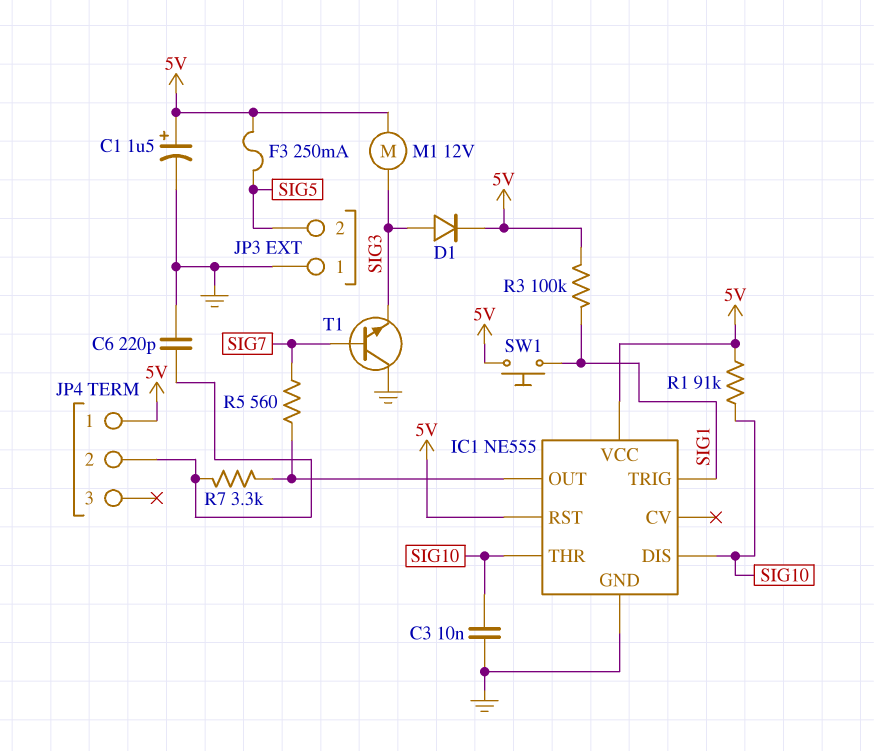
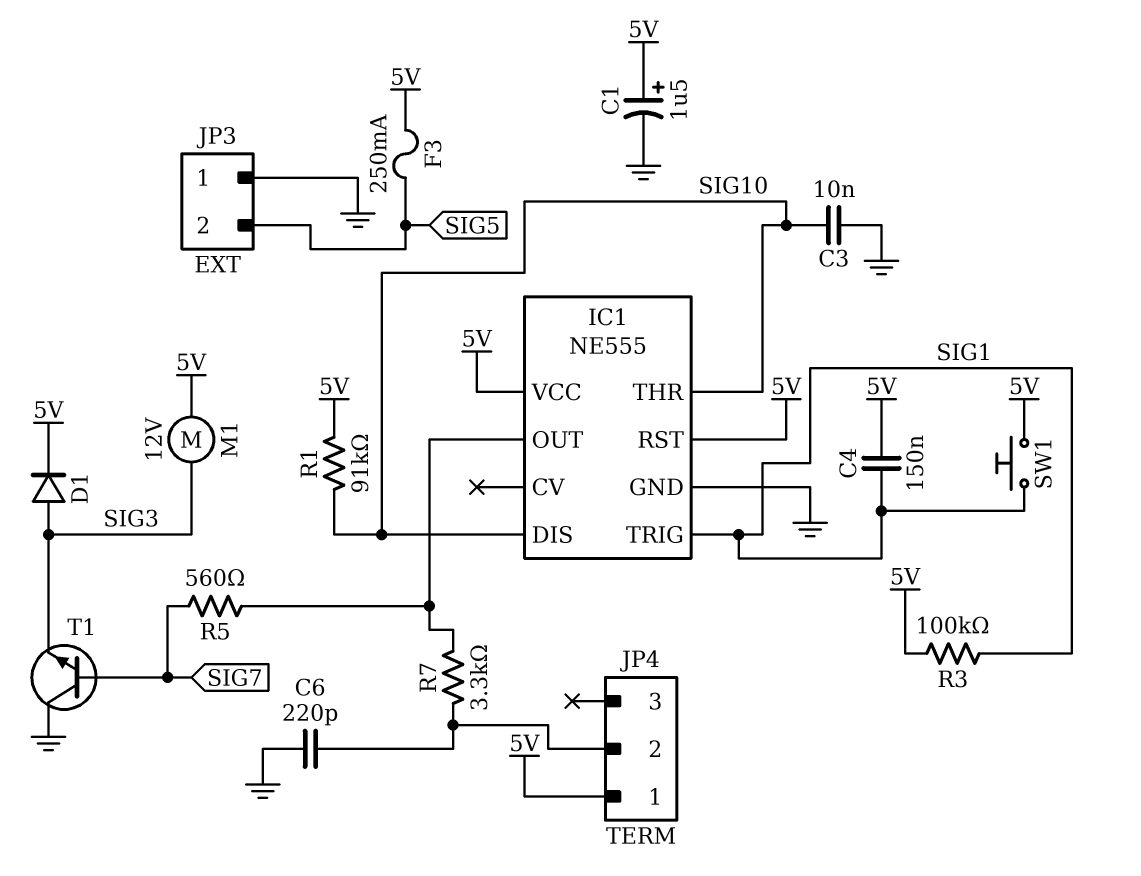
C4: none -> 150nF (5V, SIG1)

